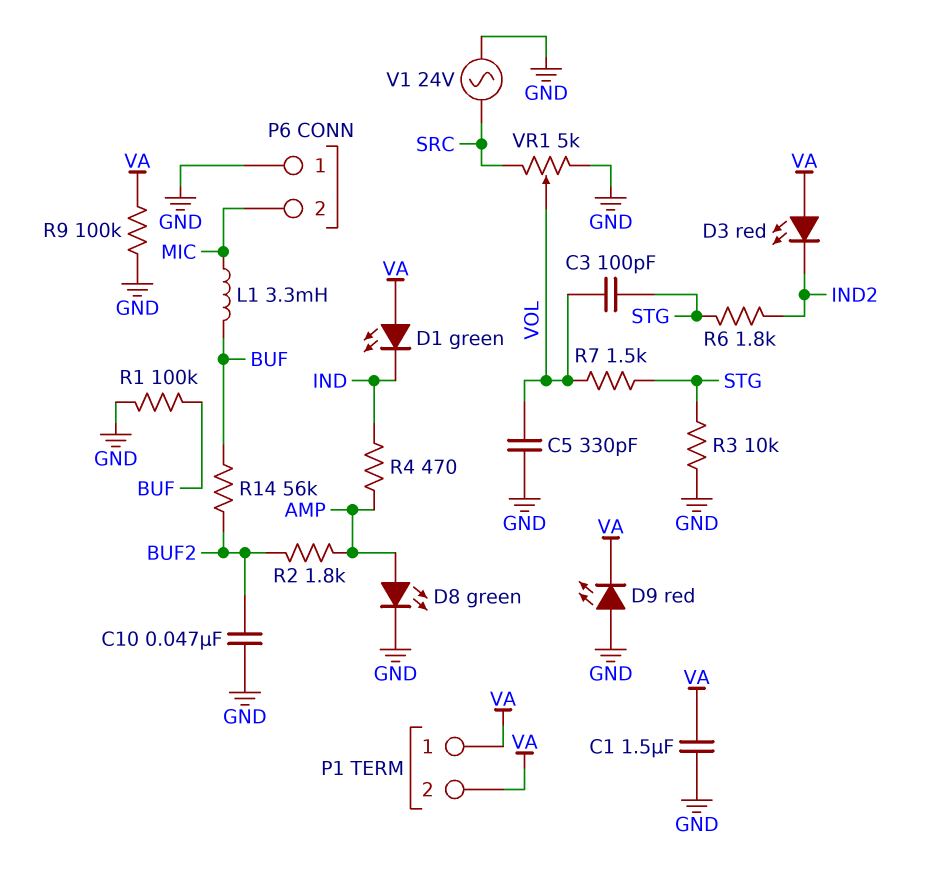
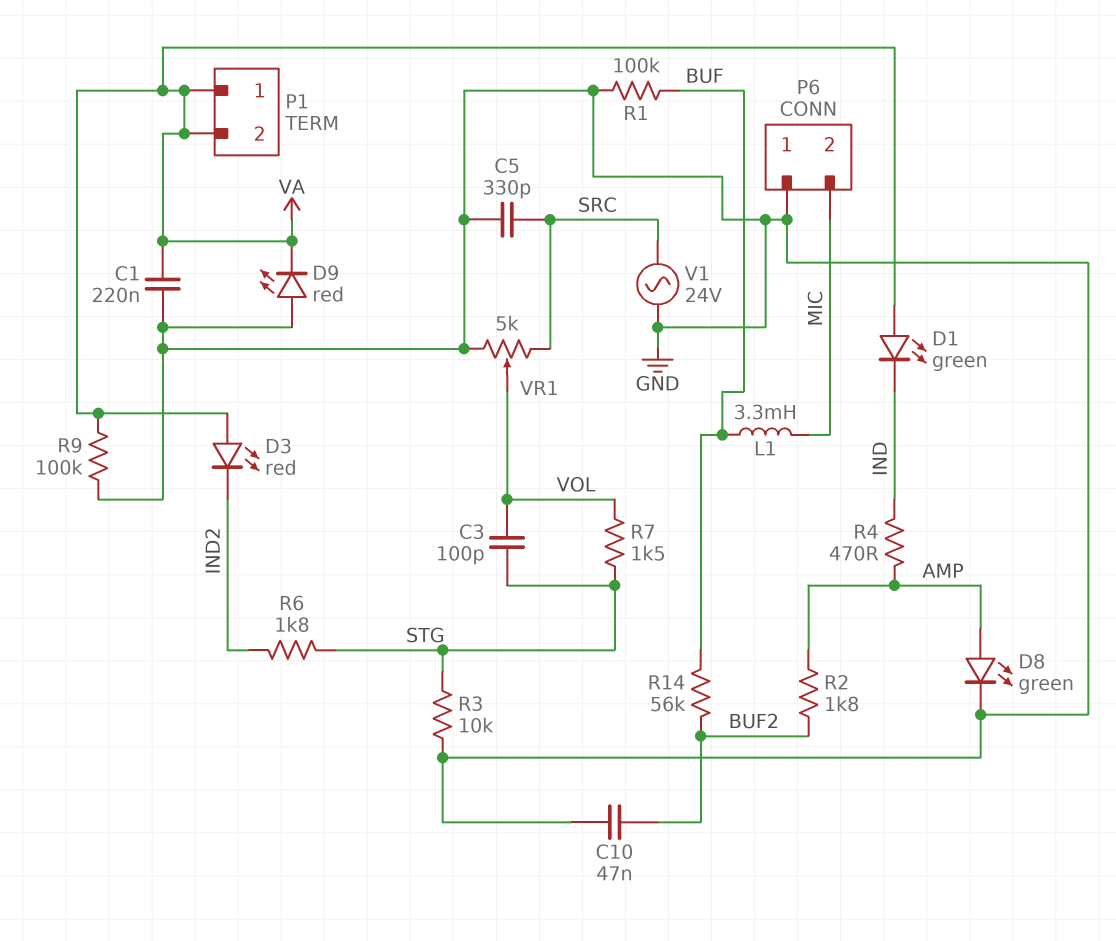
C1: 1.5uF (GND, VA) -> 220nF (GND, VA)
C5: 330pF (GND, VOL) -> 330pF (GND, SRC)

